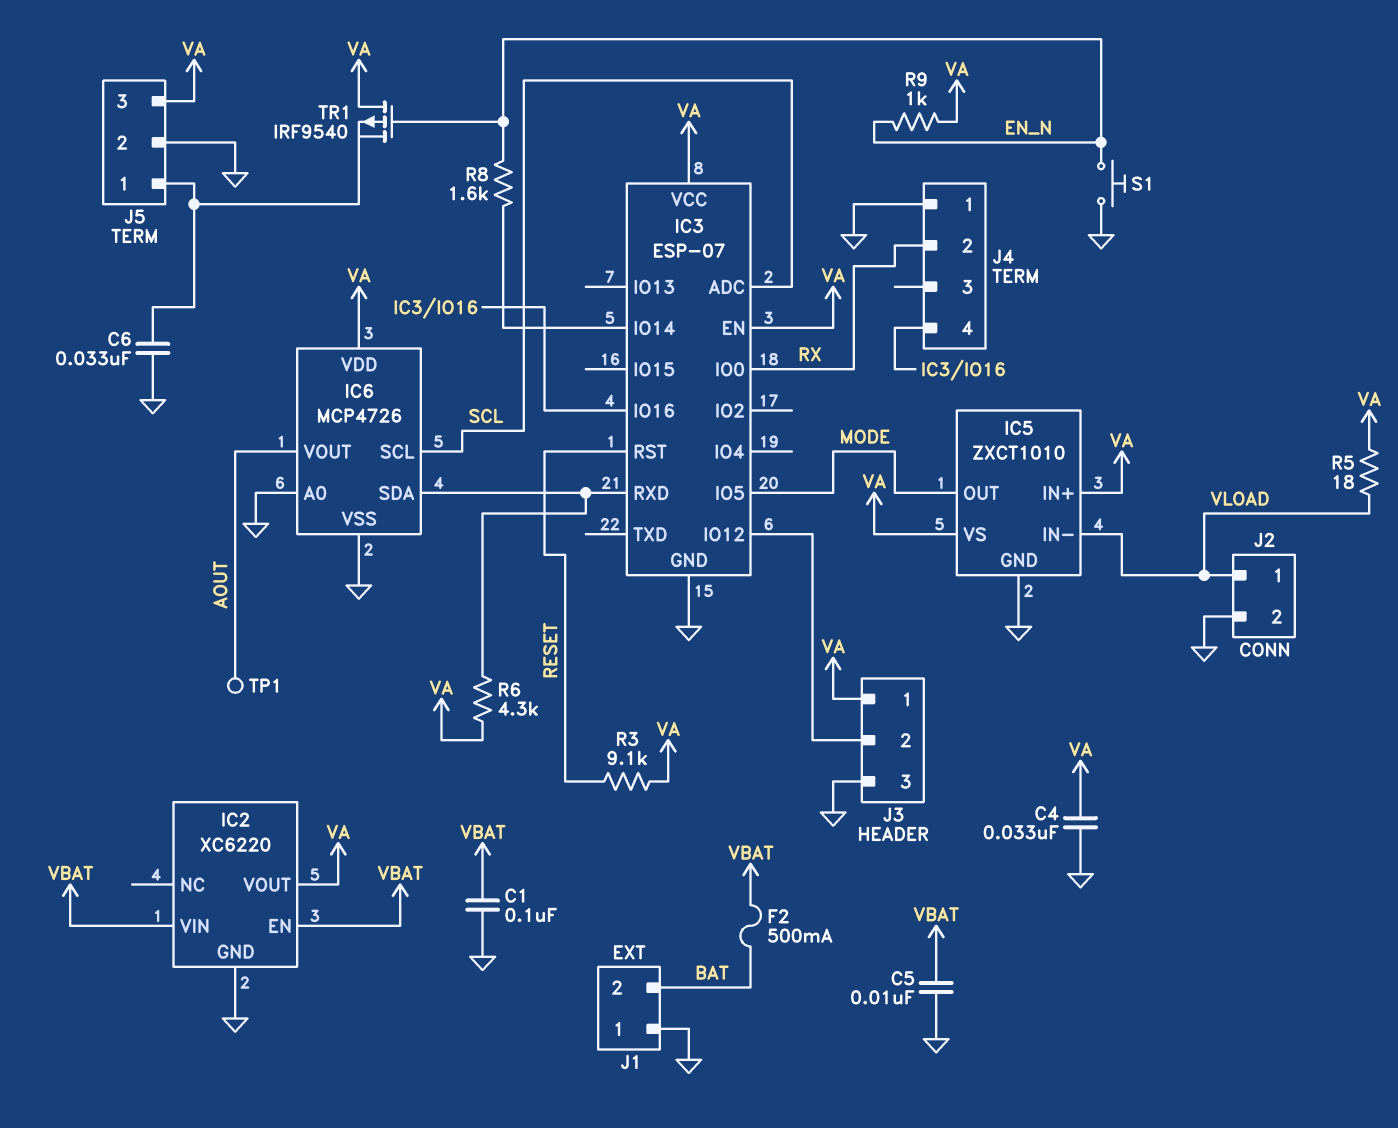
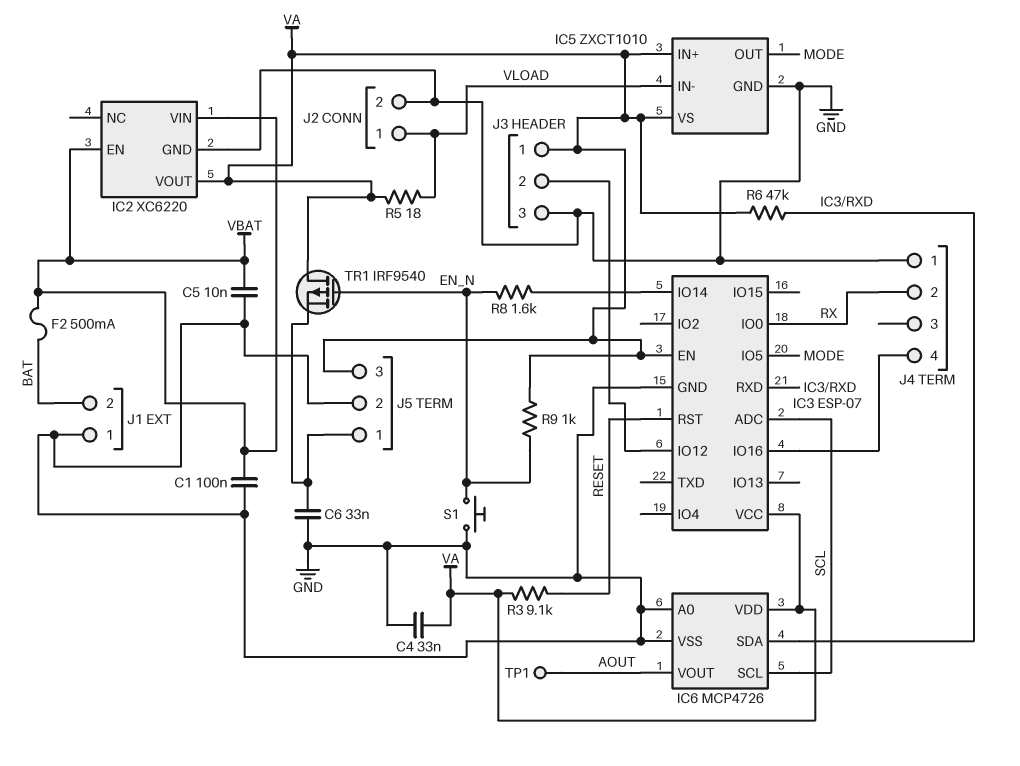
R6: 4.3k (IC3/RXD, VA) -> 47k (IC3/RXD, VA)

